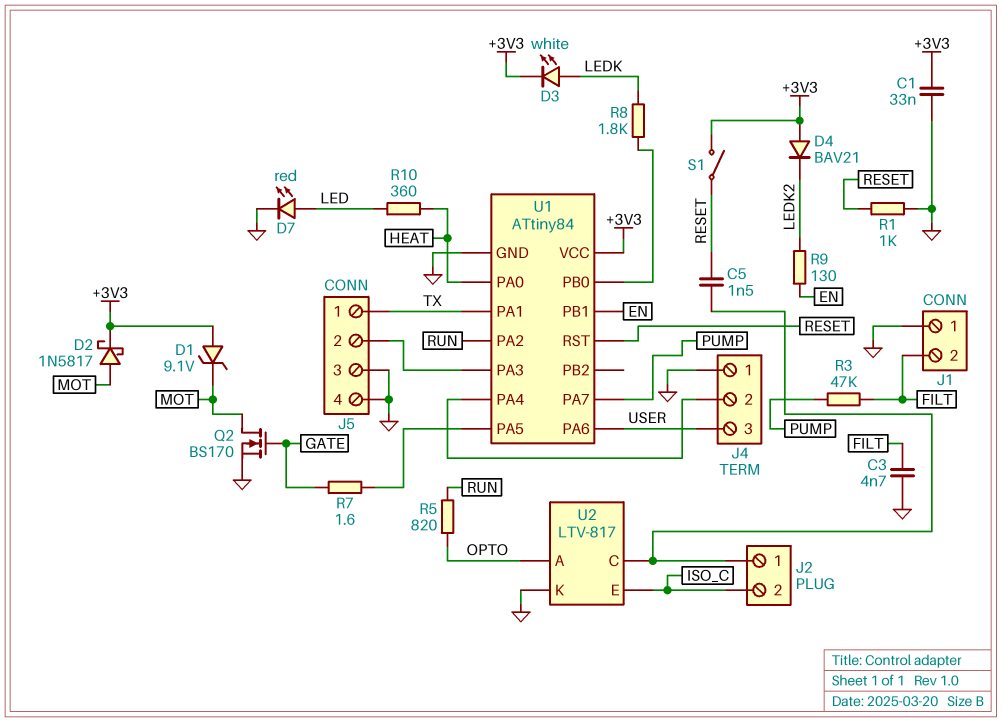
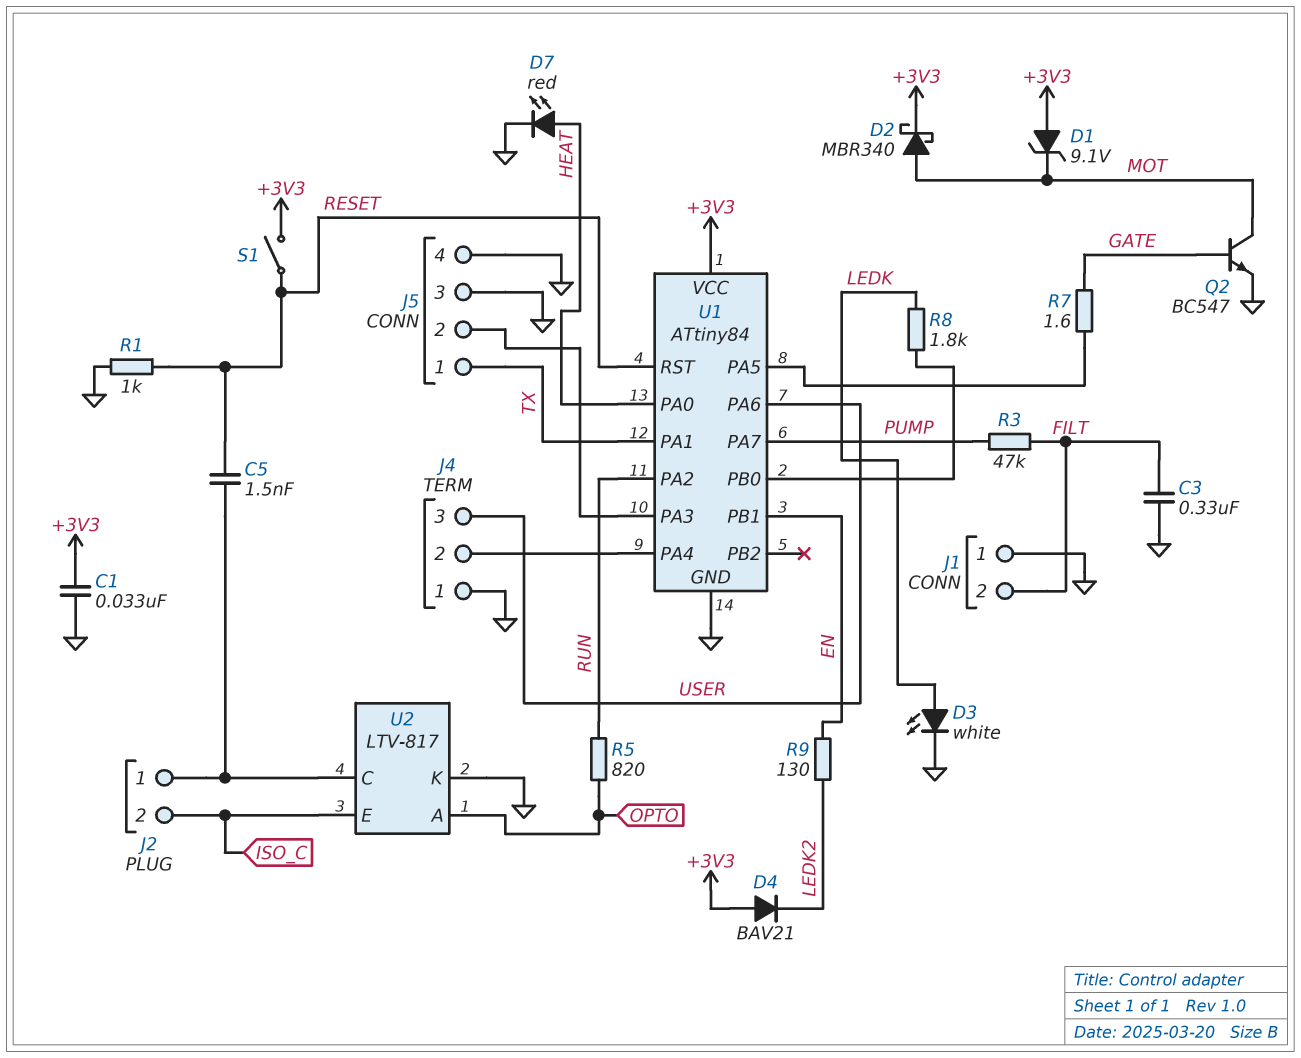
C3: 4.7nF (FILT, GND) -> 330nF (FILT, GND)
D2: schottky 1N5817 (A MOT, K +3V3) -> schottky MBR340 (A MOT, K +3V3)
D3: LED white (A LEDK, K +3V3) -> LED white (A LEDK, K GND)
D7: LED red (A LED, K GND) -> LED red (A HEAT, K GND)
Q2: NMOS BS170 (G GATE, D MOT, S GND) -> NPN BC547 (B GATE, C MOT, E GND)
R10: 360 (HEAT, LED) -> none

